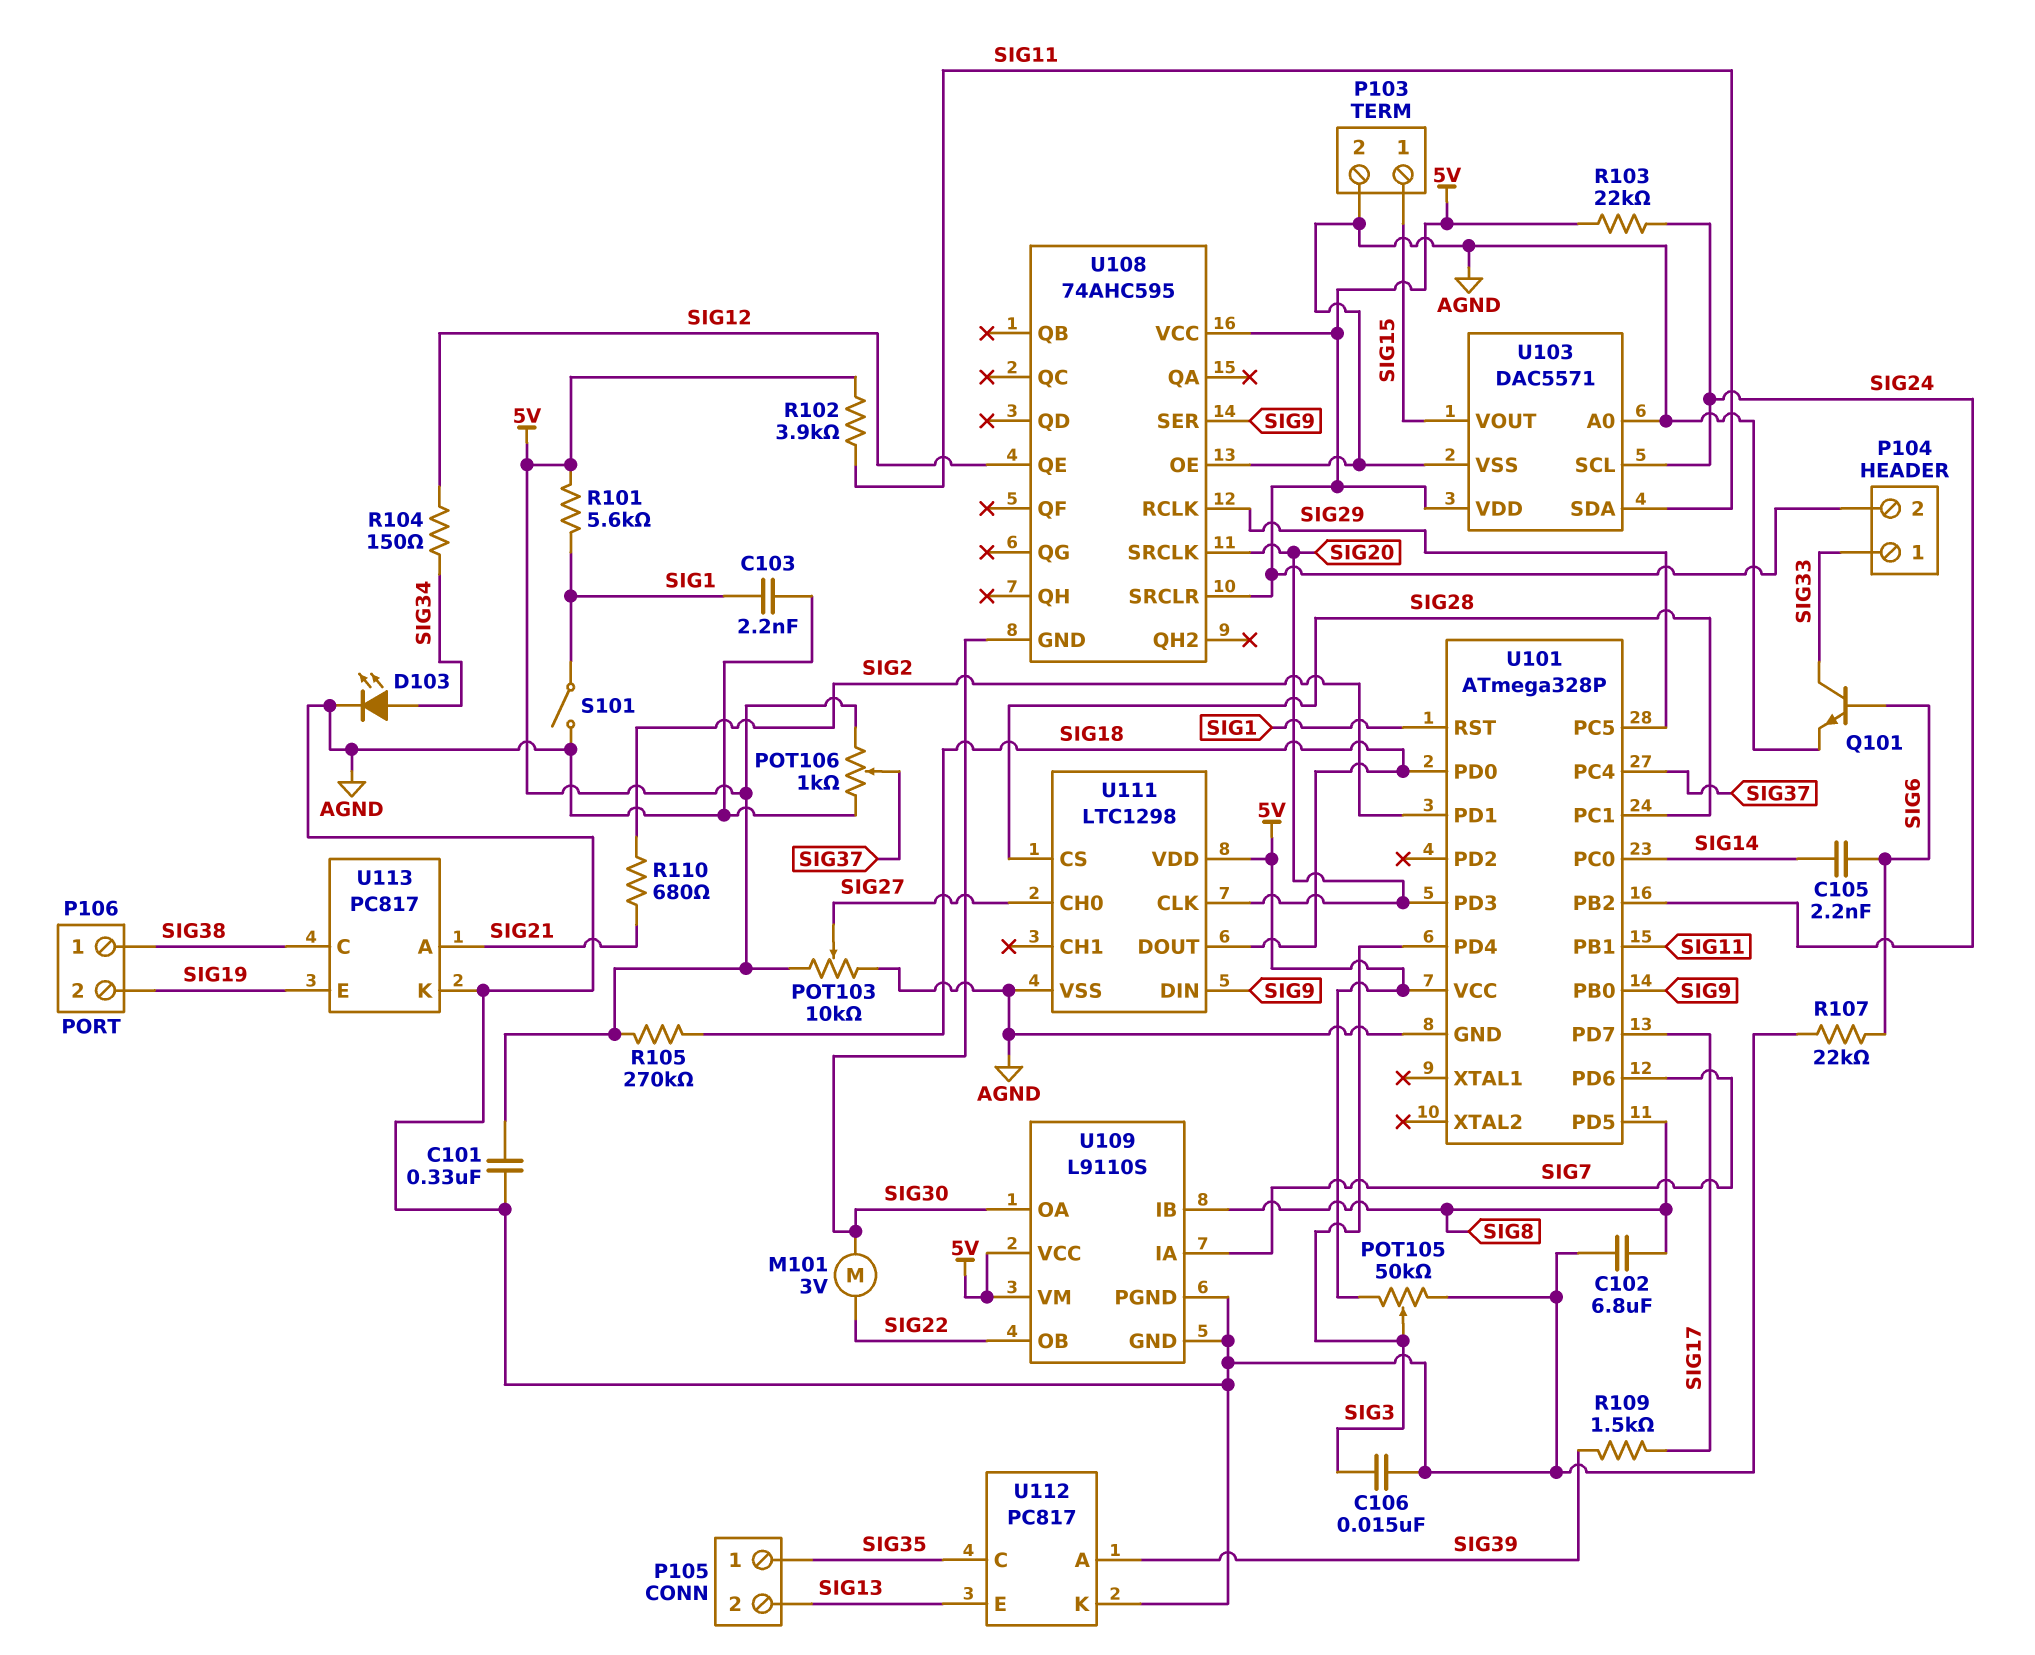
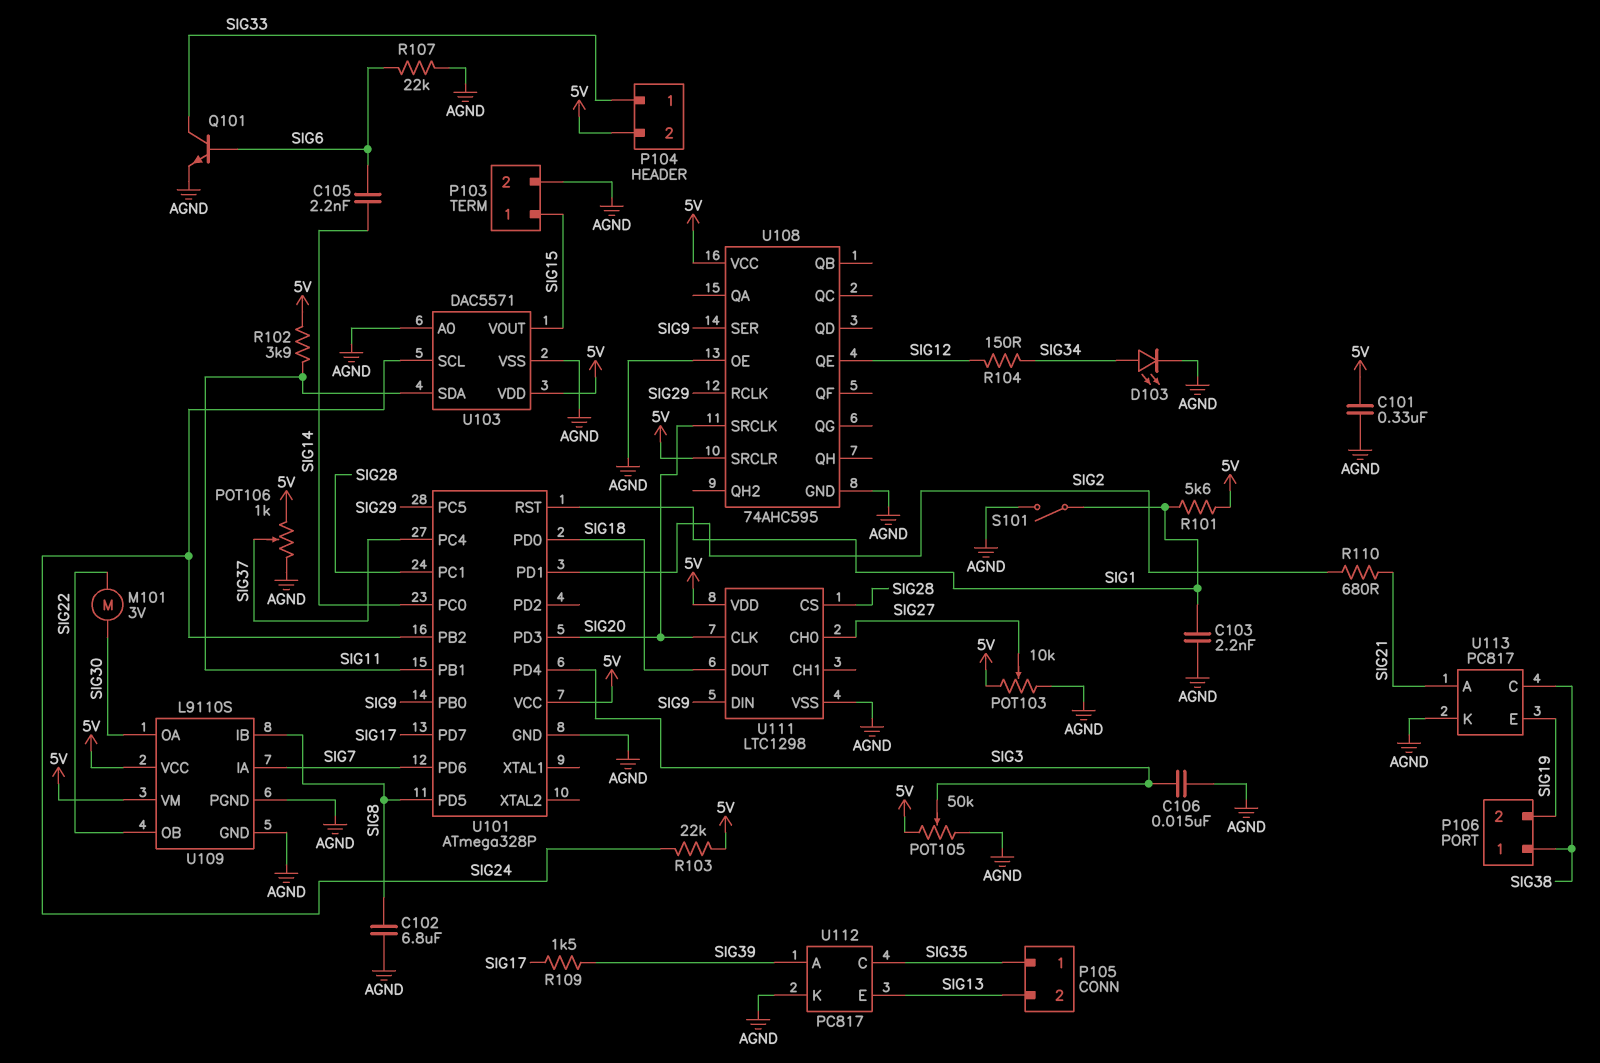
R105: 270k (5V, SIG18) -> none
U108 pin GND: SIG30 -> AGND

